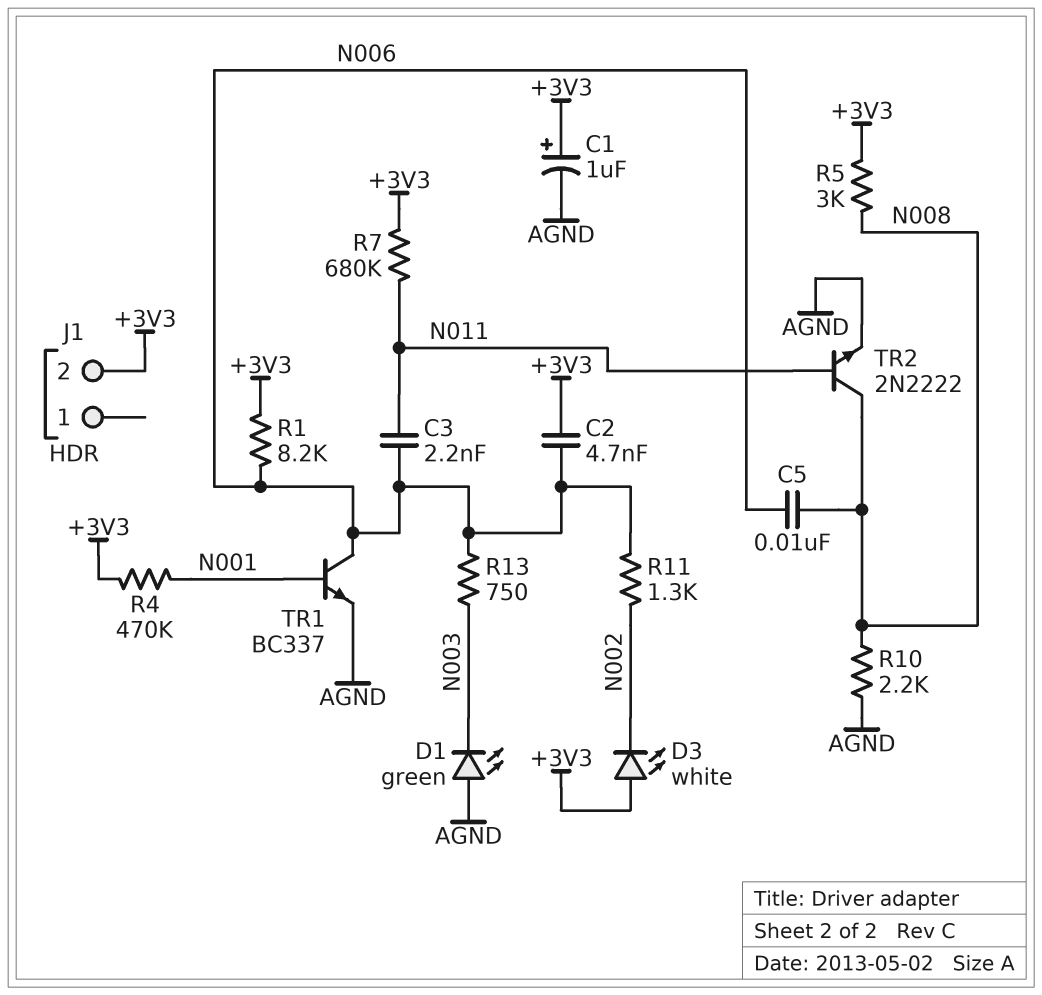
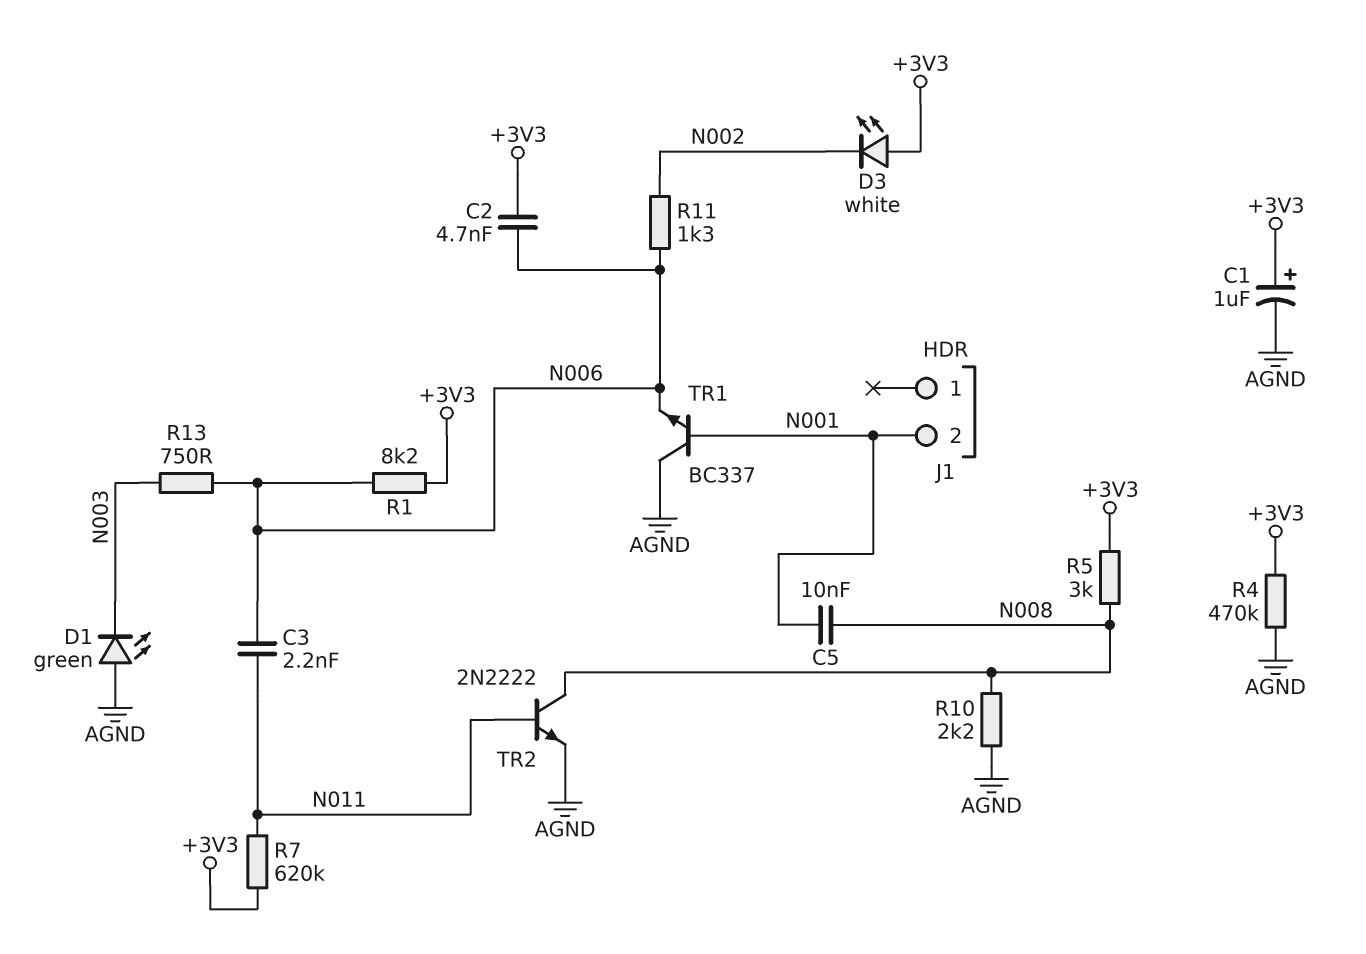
C5: 10nF (N006, N008) -> 10nF (N001, N008)
J1 pin 2: +3V3 -> N001
R4: 470k (+3V3, N001) -> 470k (+3V3, AGND)
R7: 680k (+3V3, N011) -> 620k (+3V3, N011)
TR1: NPN BC337 (B N001, C N006, E AGND) -> NPN BC337 (B N001, C AGND, E N006)

